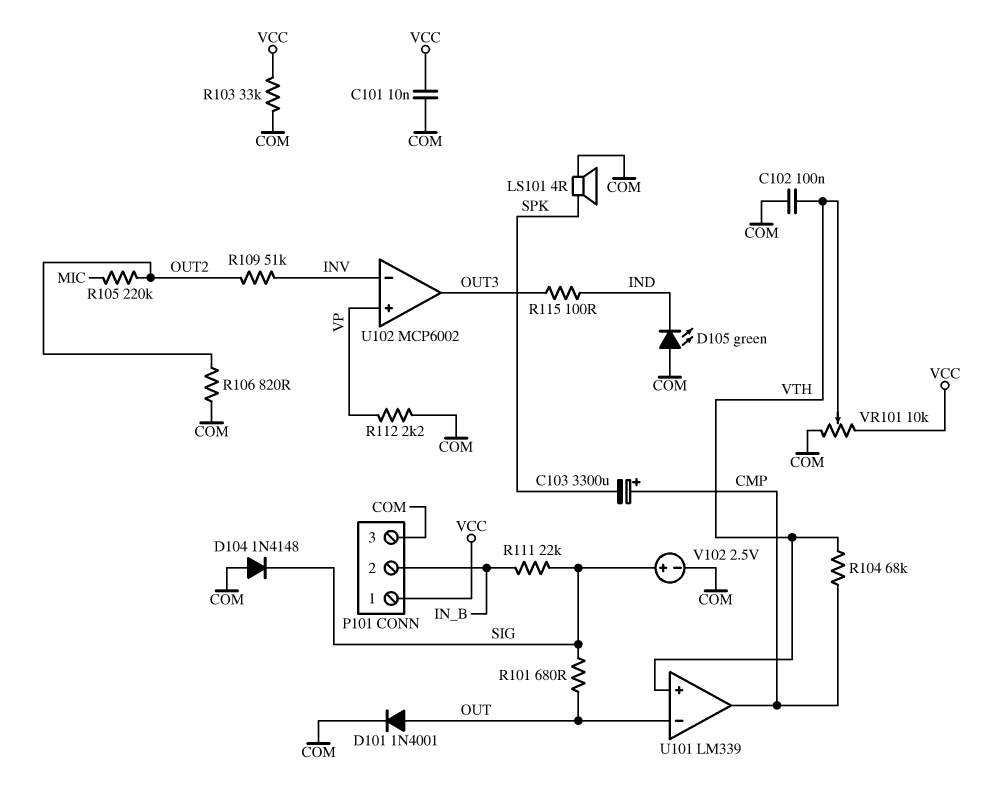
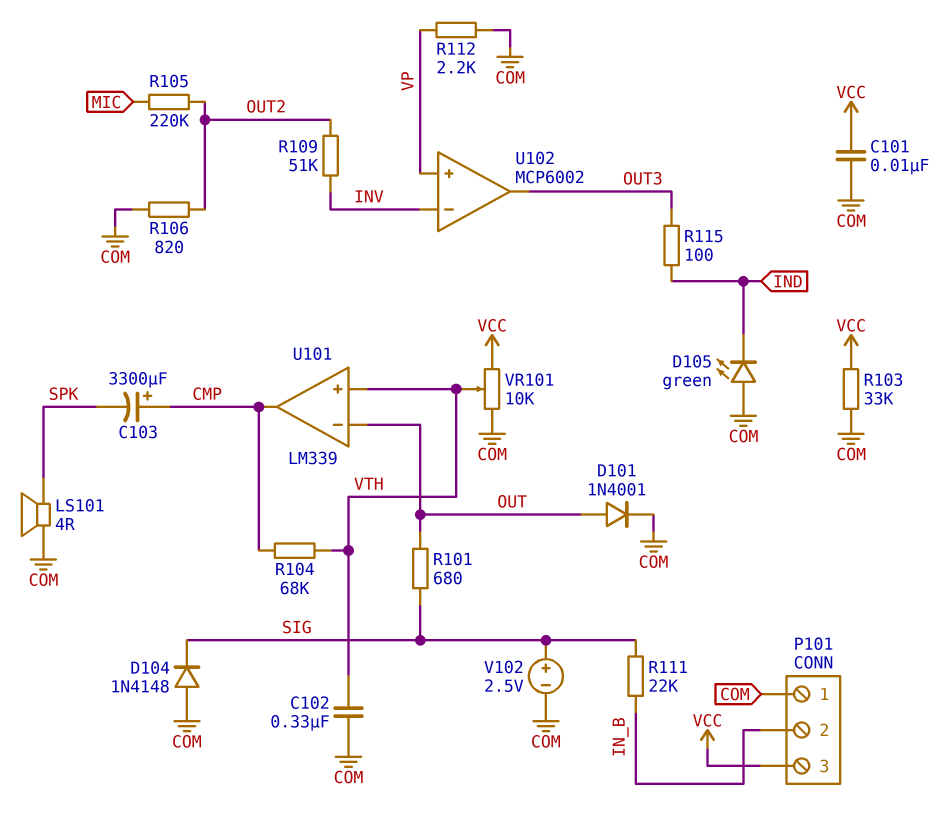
C102: 100nF (COM, VTH) -> 330nF (COM, VTH)
P101 pin 1: VCC -> COM
P101 pin 3: COM -> VCC

